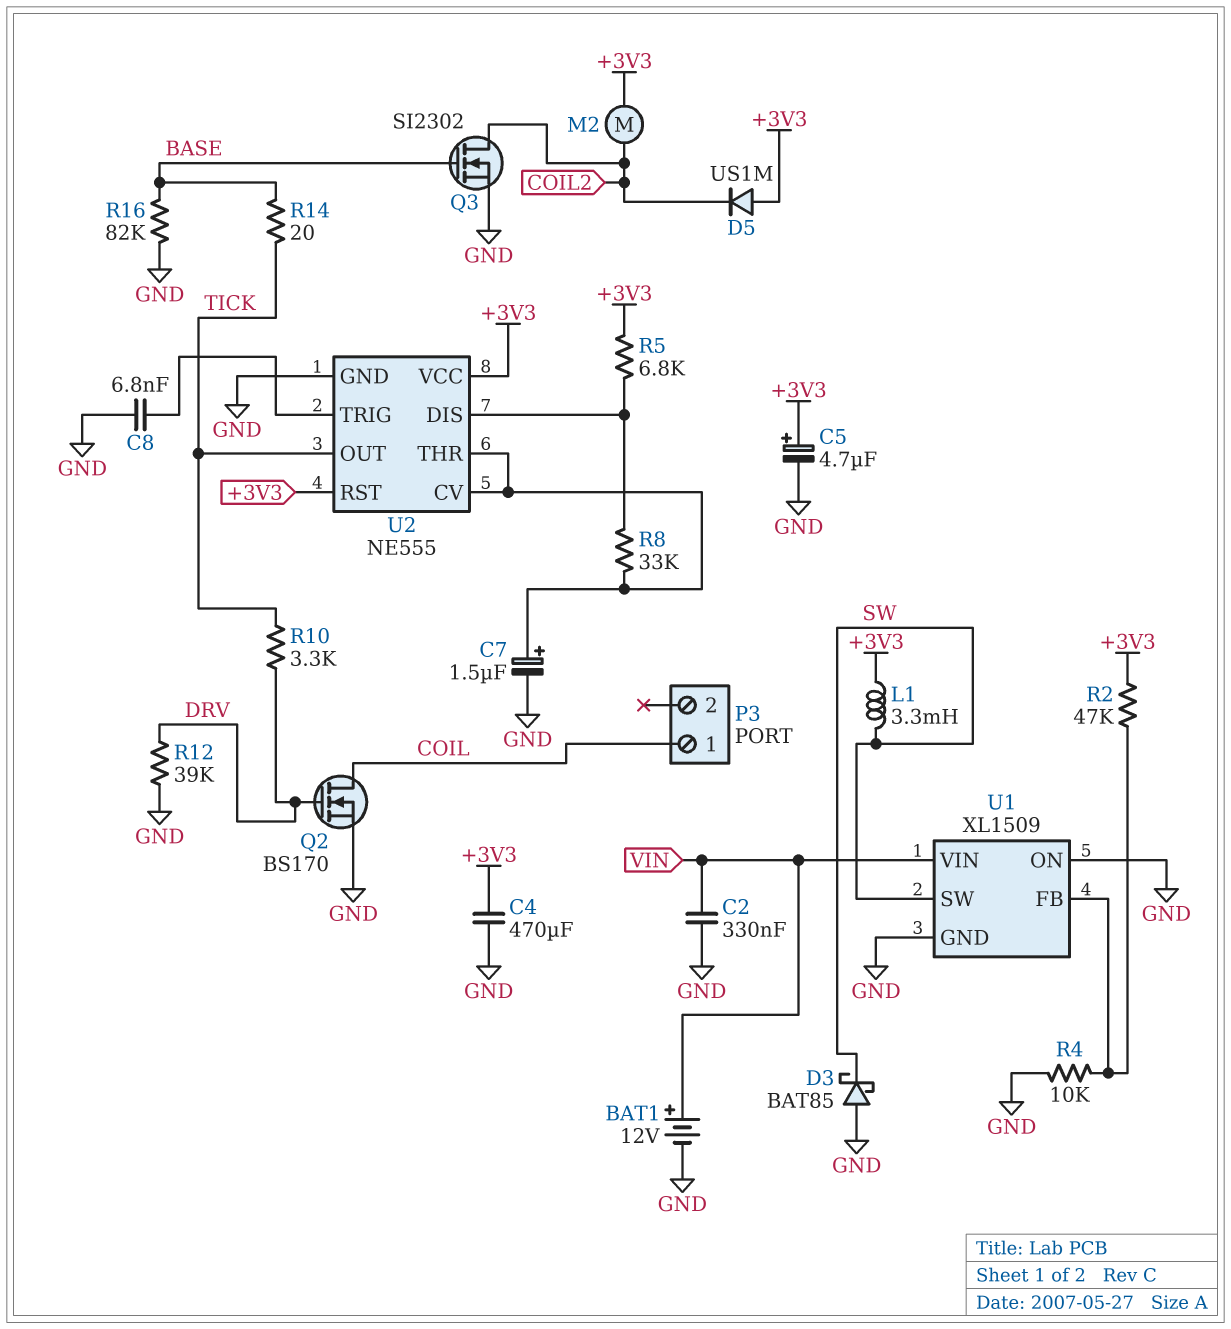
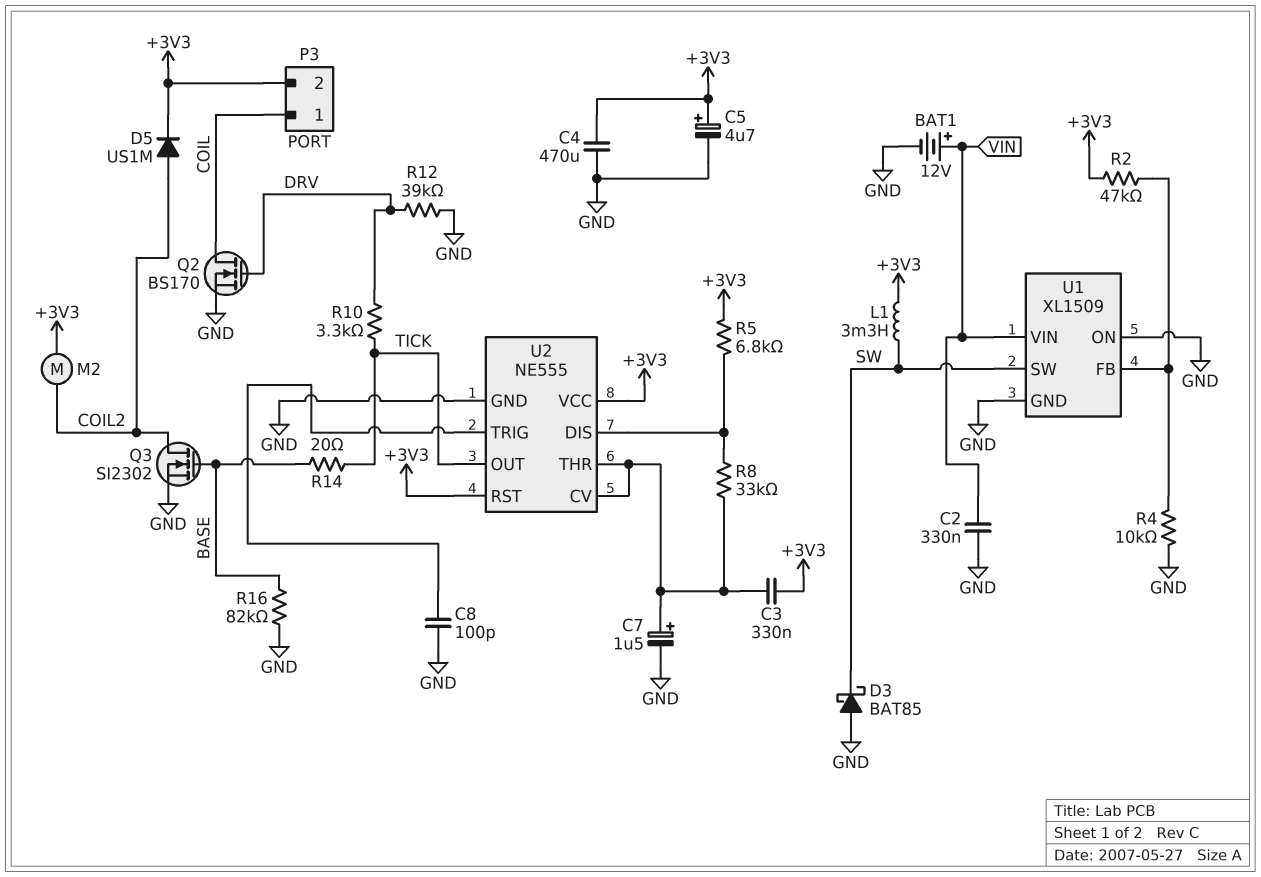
C3: none -> 330nF (+3V3, U2/CV)
C8: 6.8nF (GND, U2/TRIG) -> 100pF (GND, U2/TRIG)
D5: diode US1M (A +3V3, K COIL2) -> diode US1M (A COIL2, K +3V3)
P3 pin 2: none -> +3V3

